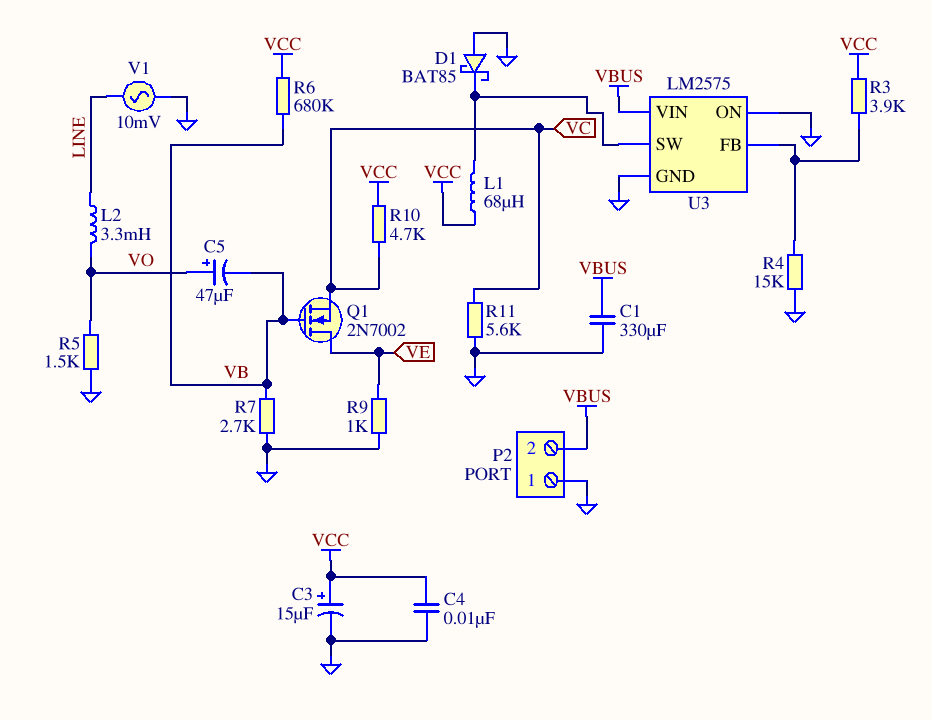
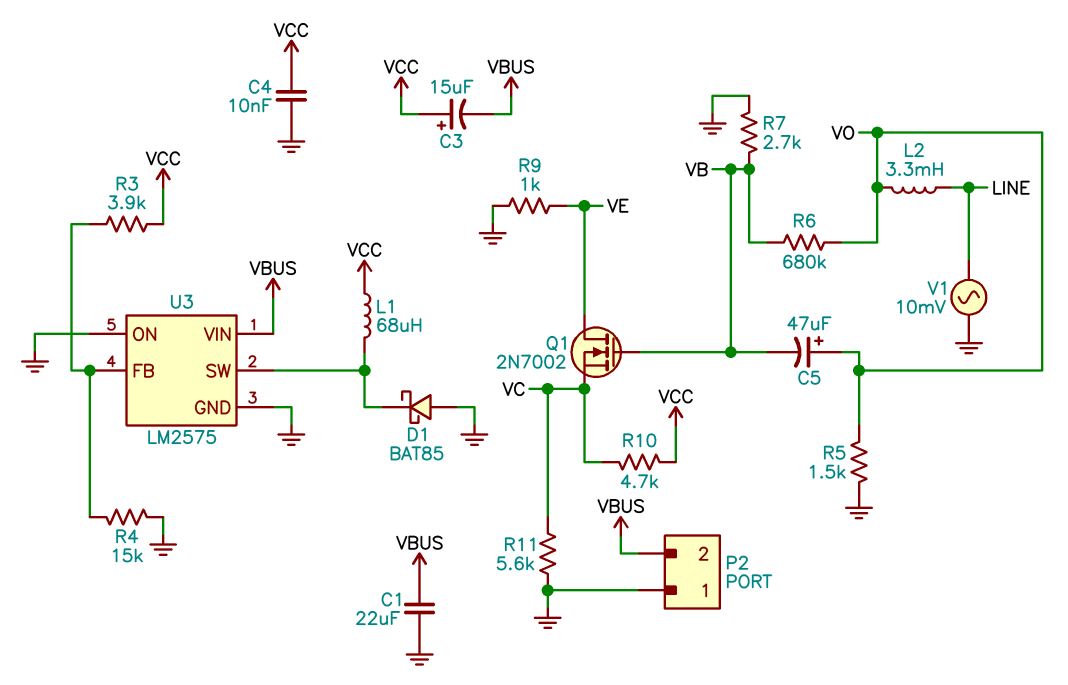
C1: 330uF (GND, VBUS) -> 22uF (GND, VBUS)
C3: 15uF (plus VCC, minus GND) -> 15uF (plus VCC, minus VBUS)
R6: 680k (VB, VCC) -> 680k (VB, VO)

